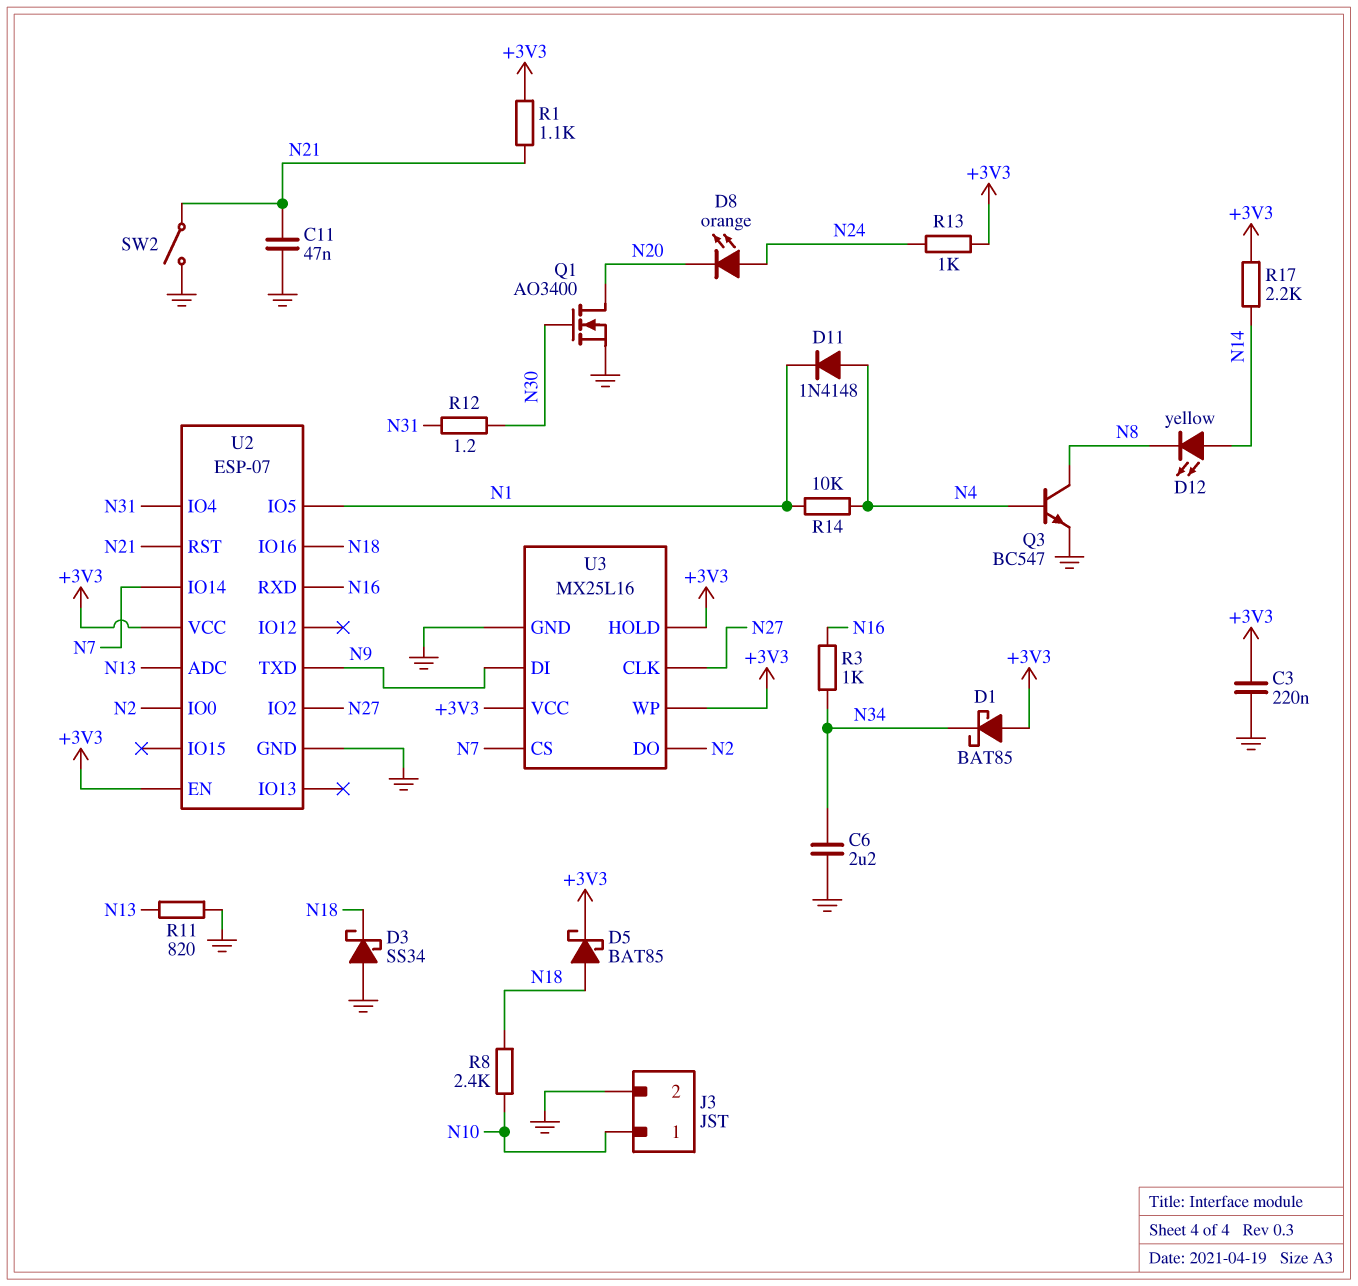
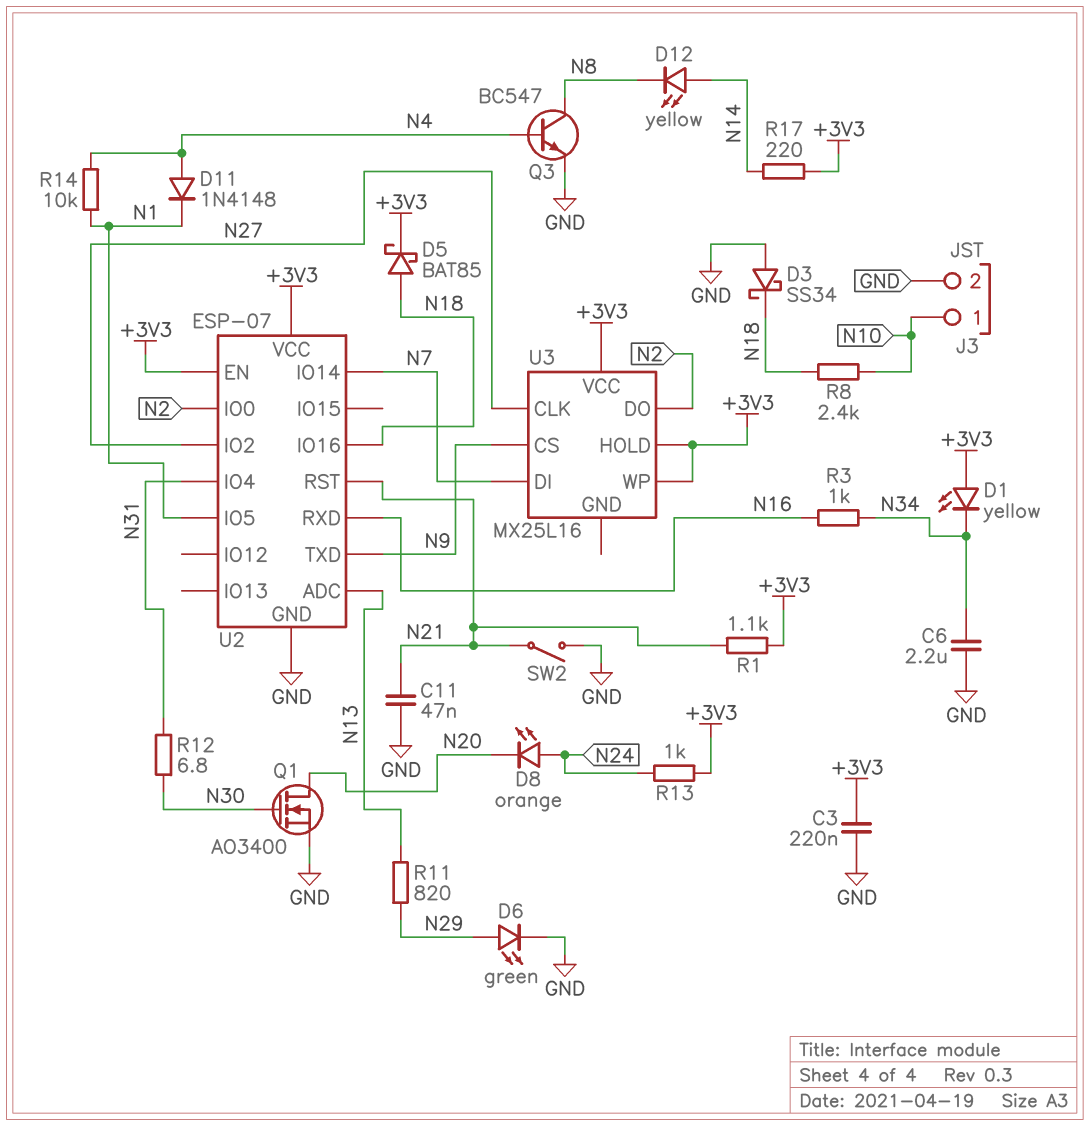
D1: schottky BAT85 (A +3V3, K N34) -> LED yellow (A +3V3, K N34)
D6: none -> LED green (A N29, K GND)
R11: 820 (GND, N13) -> 820 (N13, N29)
R12: 1.2 (N30, N31) -> 6.8 (N30, N31)
R17: 2.2k (+3V3, N14) -> 220 (+3V3, N14)
U3 pin CS: N7 -> N9
U3 pin DI: N9 -> N7
U3 pin GND: GND -> none

